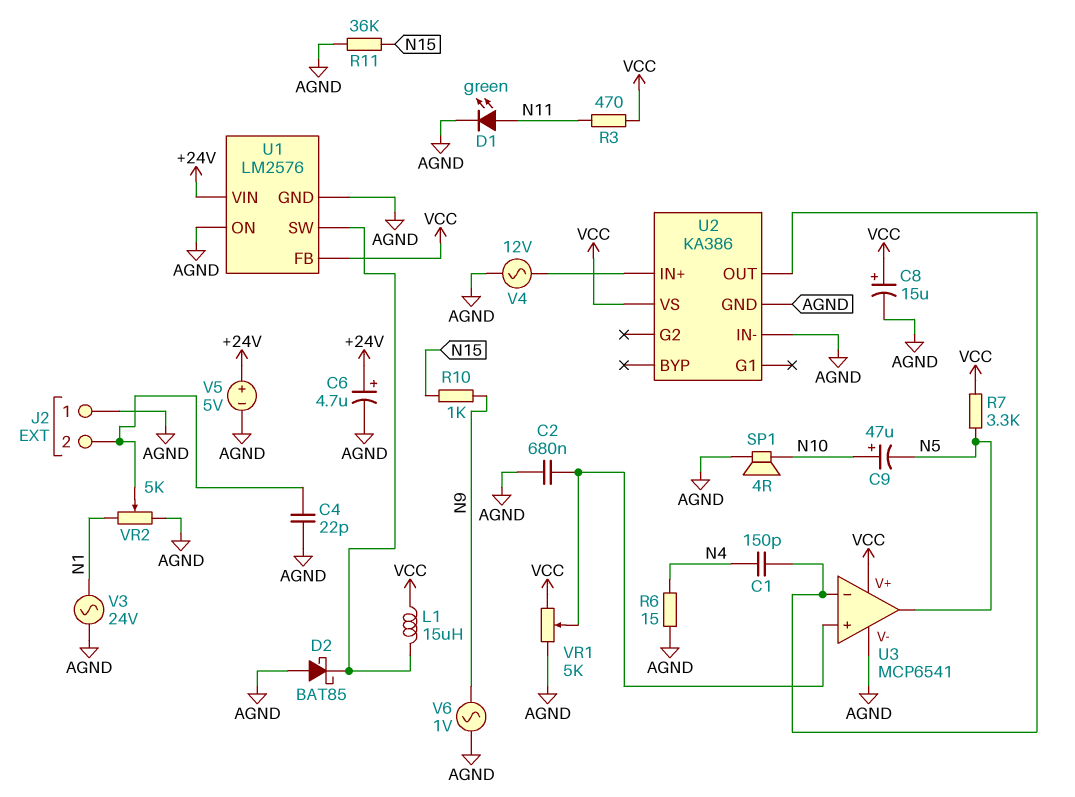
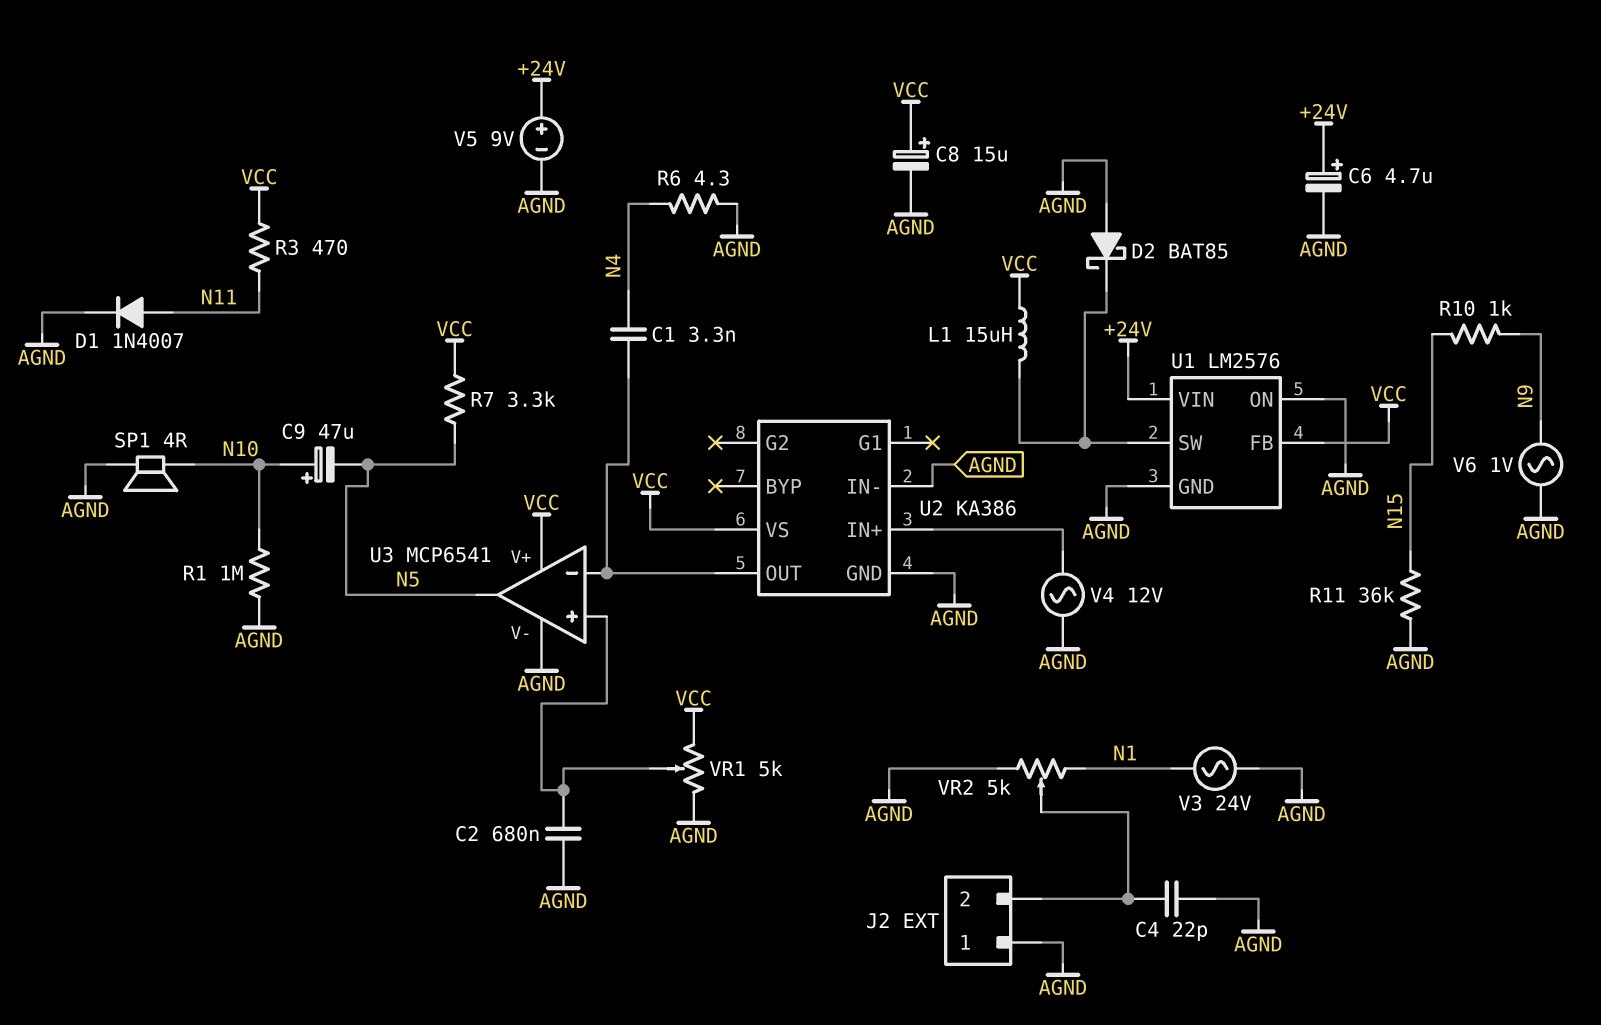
C1: 150pF (N4, U2/OUT) -> 3.3nF (N4, U2/OUT)
D1: LED green (A N11, K AGND) -> diode 1N4007 (A N11, K AGND)
R1: none -> 1M (AGND, N10)
R6: 15 (AGND, N4) -> 4.3 (AGND, N4)
V5: 5V (plus +24V, minus AGND) -> 9V (plus +24V, minus AGND)

